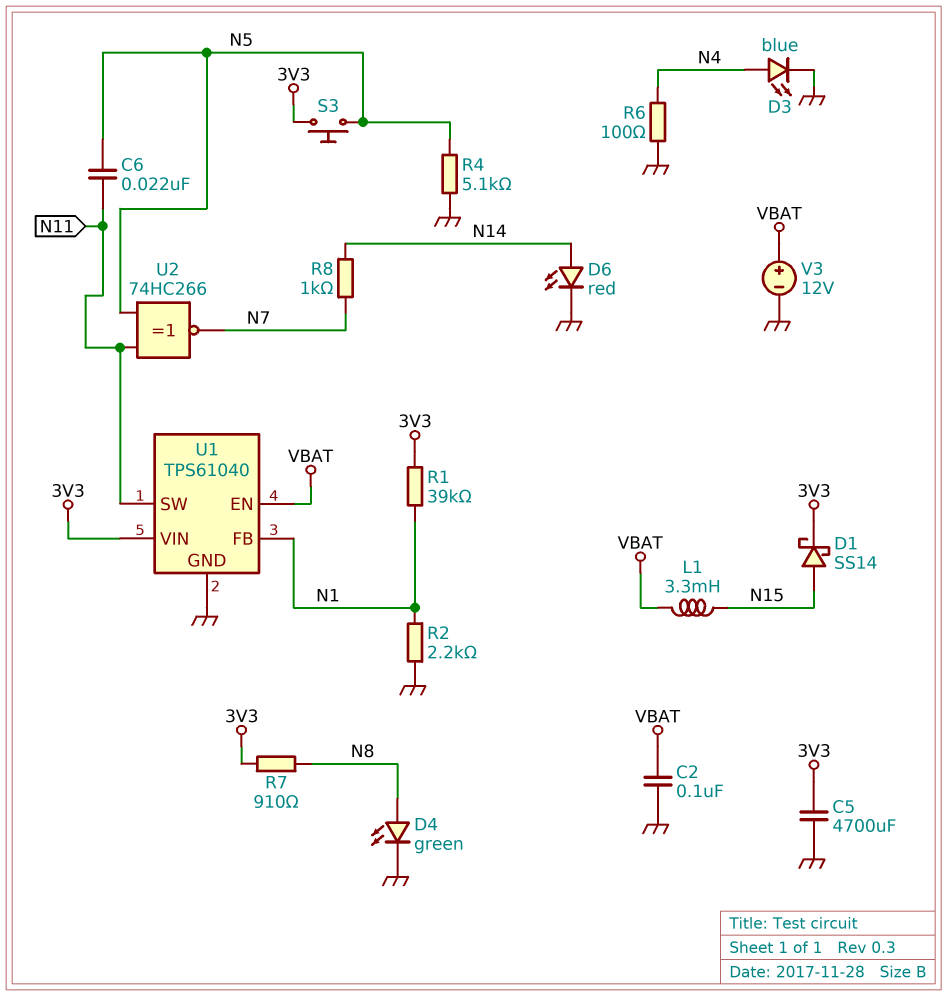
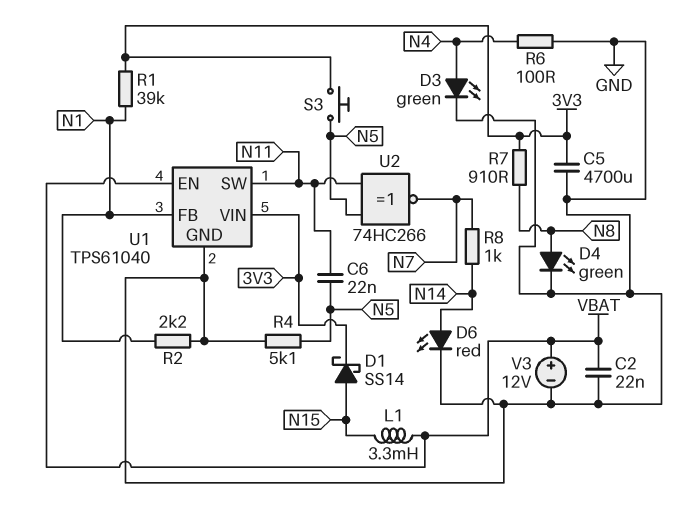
C2: 100nF (GND, VBAT) -> 22nF (GND, VBAT)
D3: LED blue (A N4, K GND) -> LED green (A N4, K GND)

